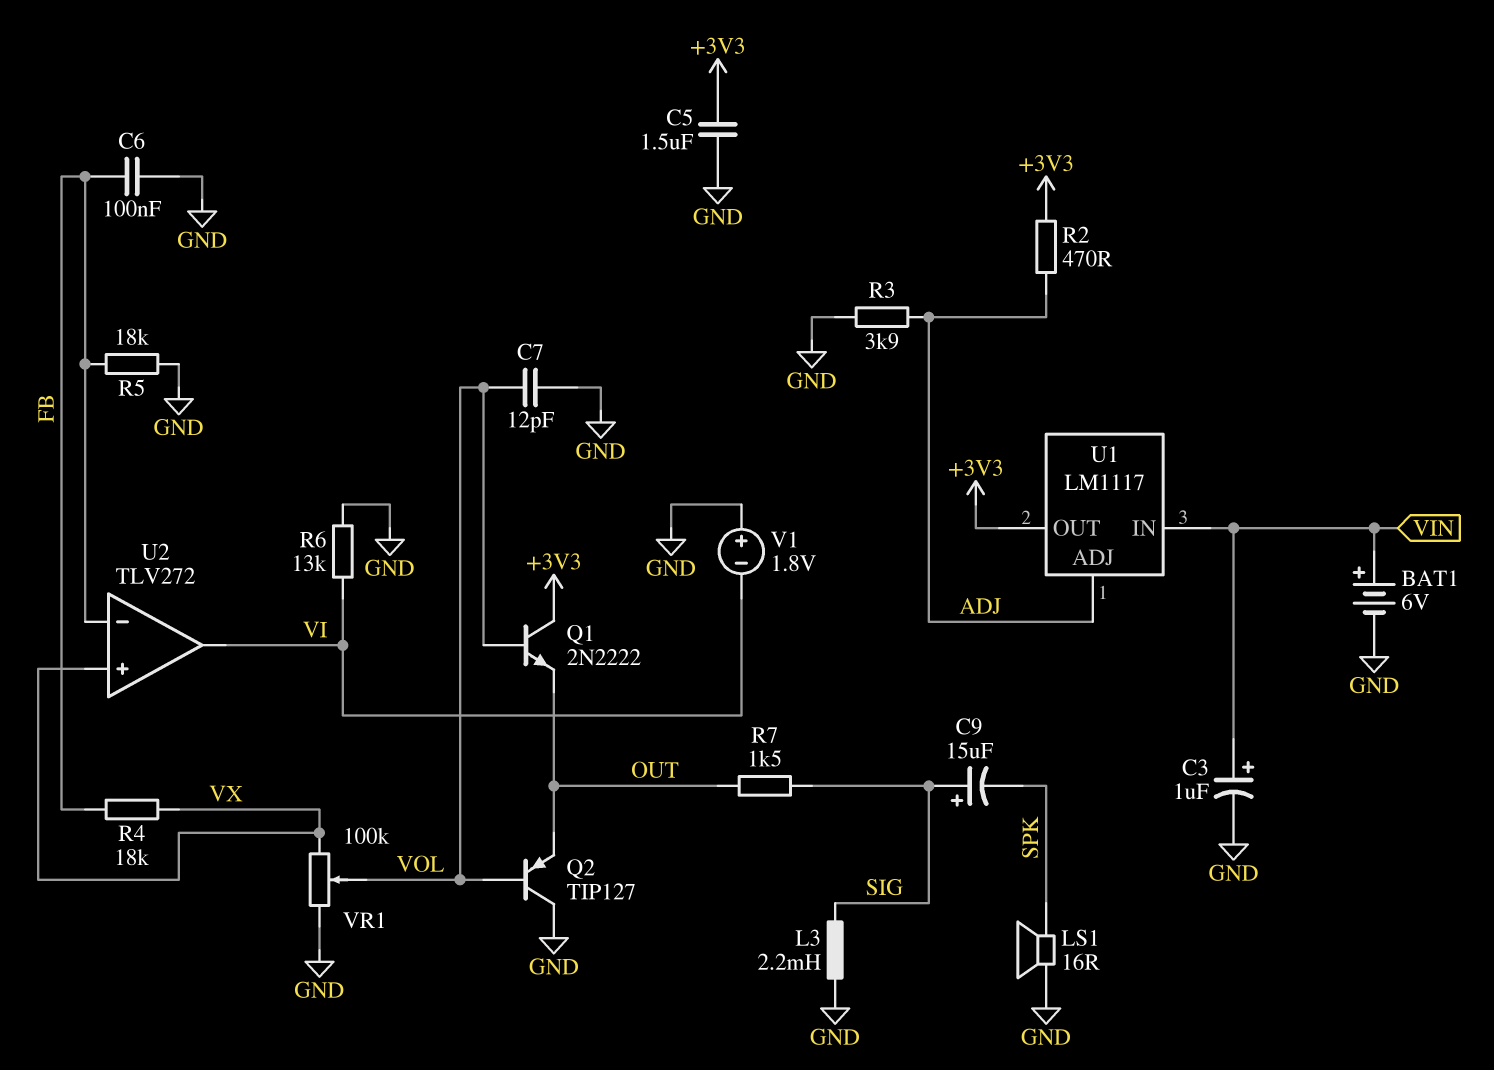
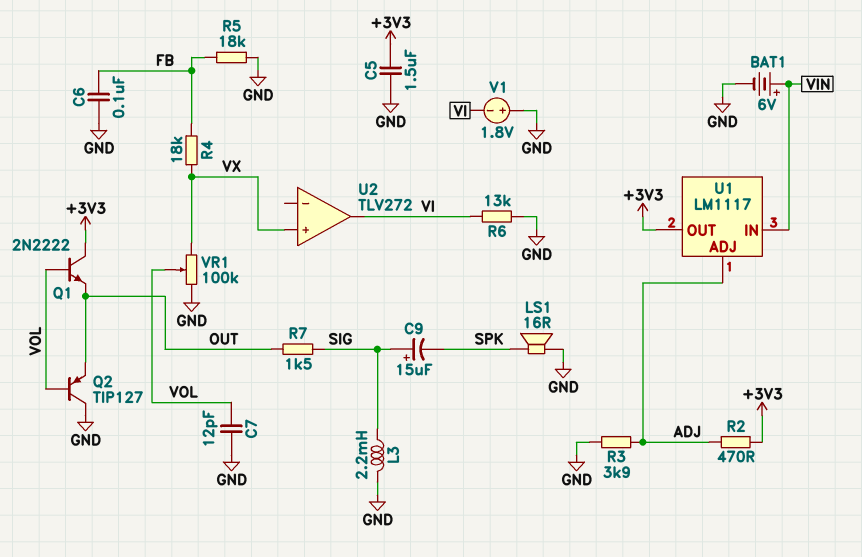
C3: 1uF (plus VIN, minus GND) -> none
U2 pin in-: FB -> none

